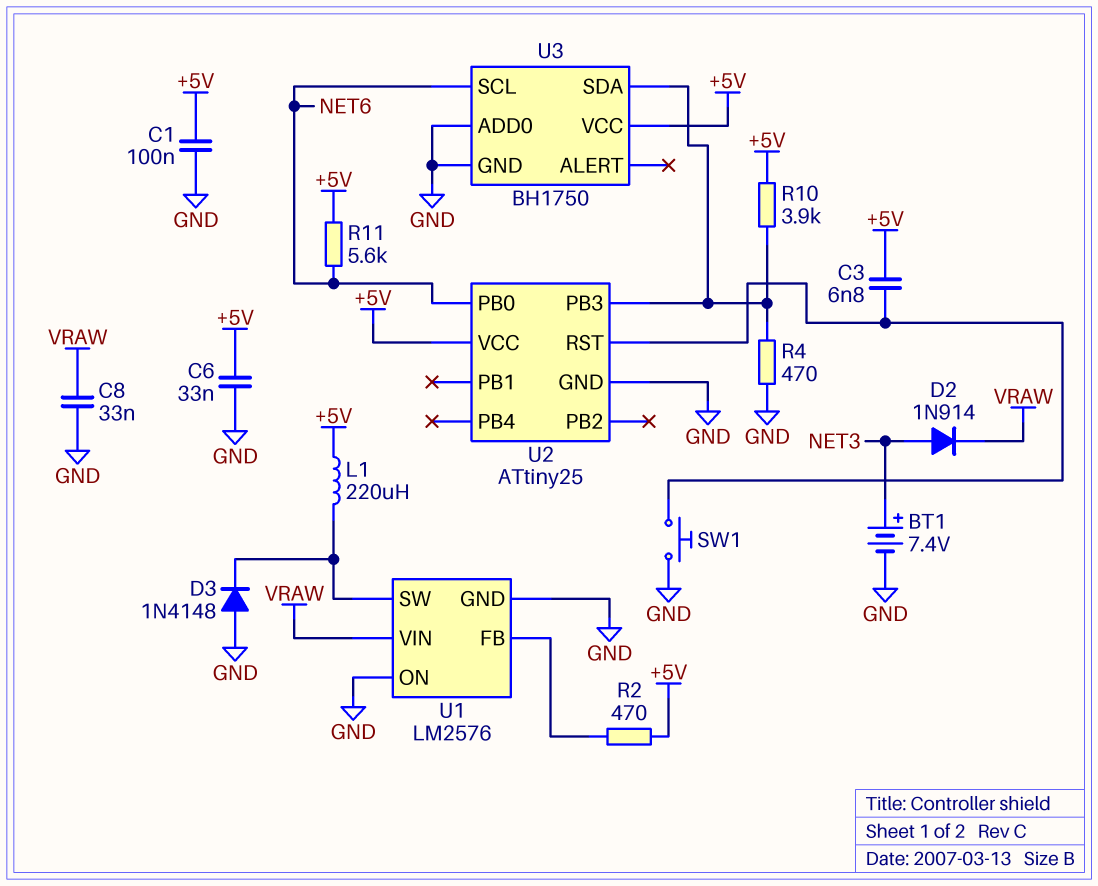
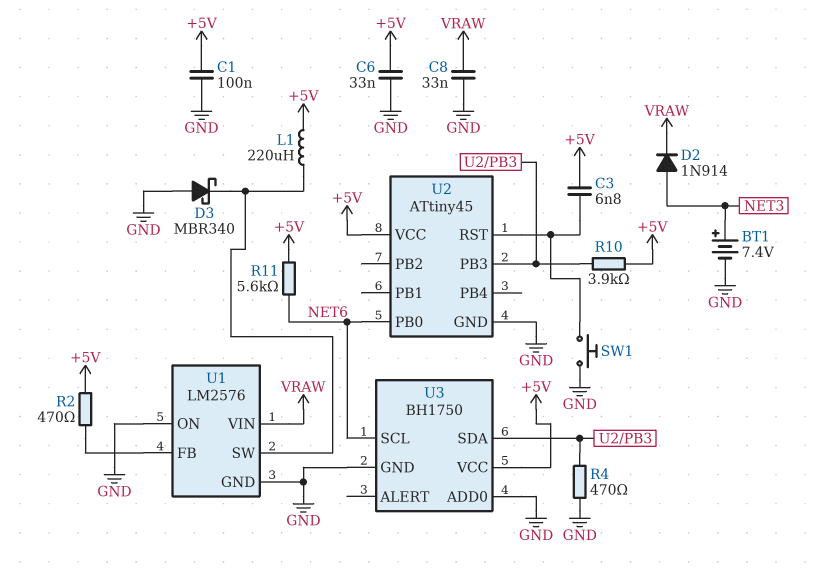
D3: diode 1N4148 (A GND, K U1/SW) -> schottky MBR340 (A GND, K U1/SW)
U2: ATtiny25 -> ATtiny45

